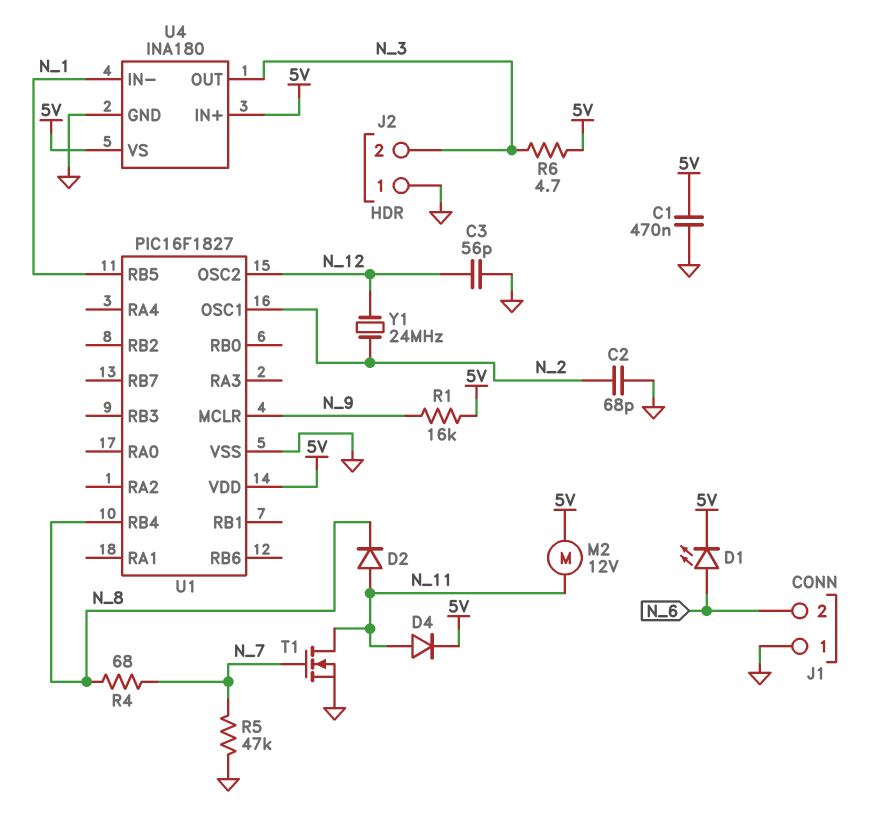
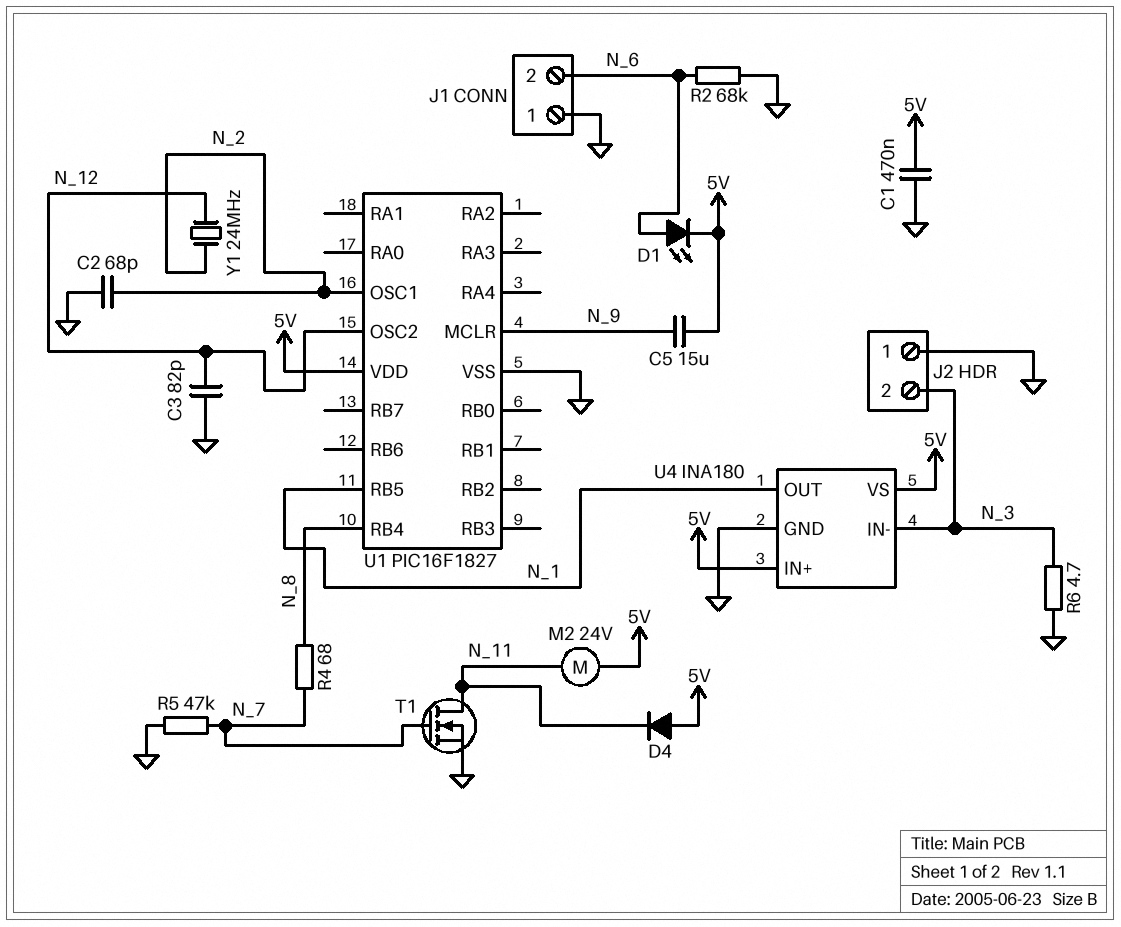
C3: 56pF (GND, N_12) -> 82pF (GND, N_12)
C5: none -> 15uF (5V, N_9)
D2: diode (A N_11, K N_8) -> none
D4: diode (A N_11, K 5V) -> diode (A 5V, K N_11)
M2: motor 12V (5V, N_11) -> motor 24V (5V, N_11)
R1: 16k (5V, N_9) -> none
R2: none -> 68k (GND, N_6)
R6: 4.7 (5V, N_3) -> 4.7 (GND, N_3)
U4 pin IN-: N_1 -> N_3
U4 pin OUT: N_3 -> N_1

